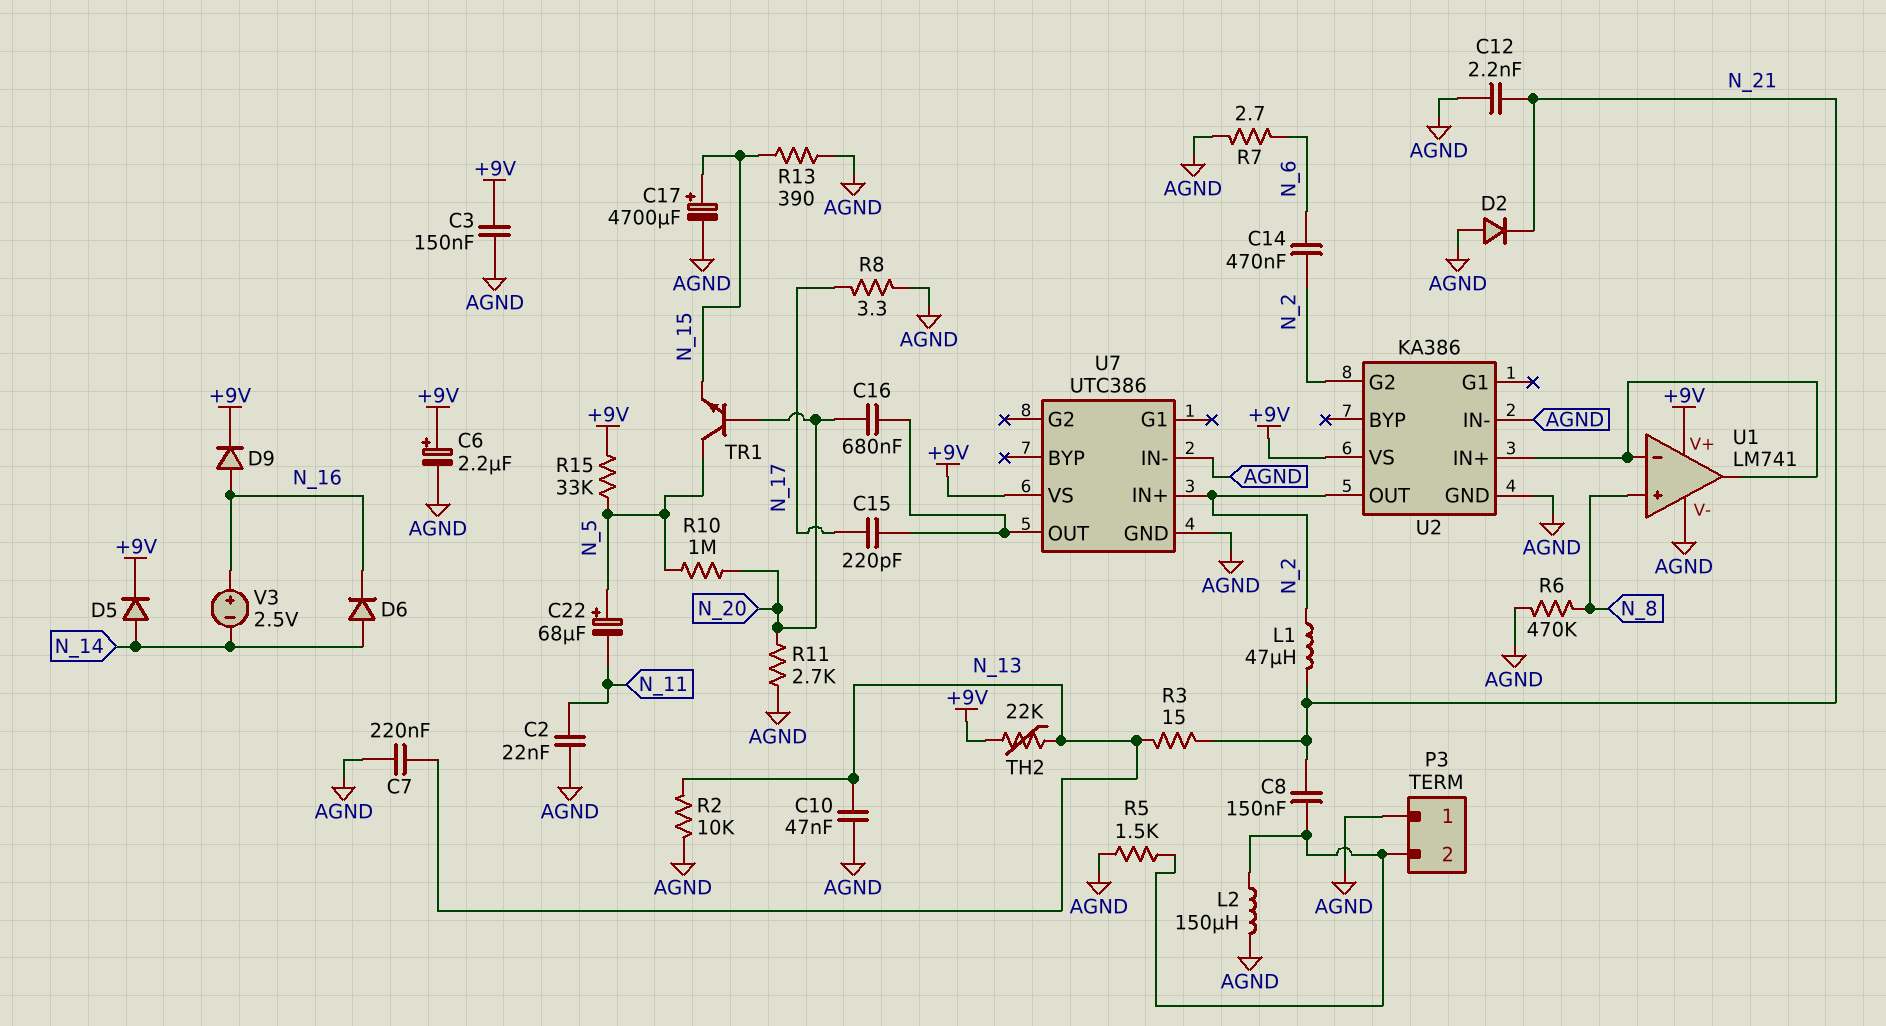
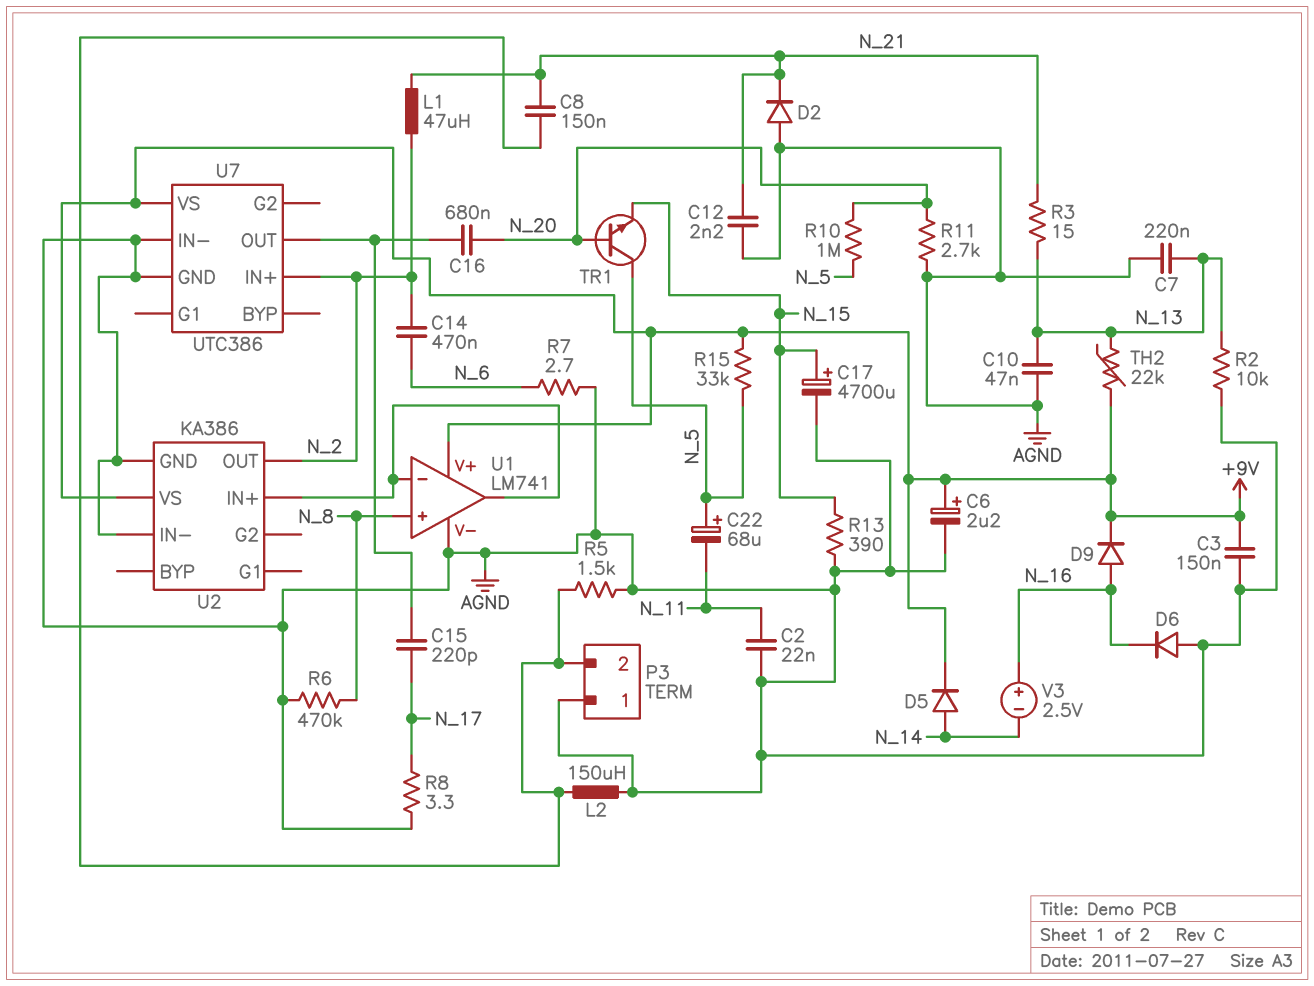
D6: diode (A N_14, K N_16) -> diode (A AGND, K N_16)
U2 pin G2: N_2 -> none

